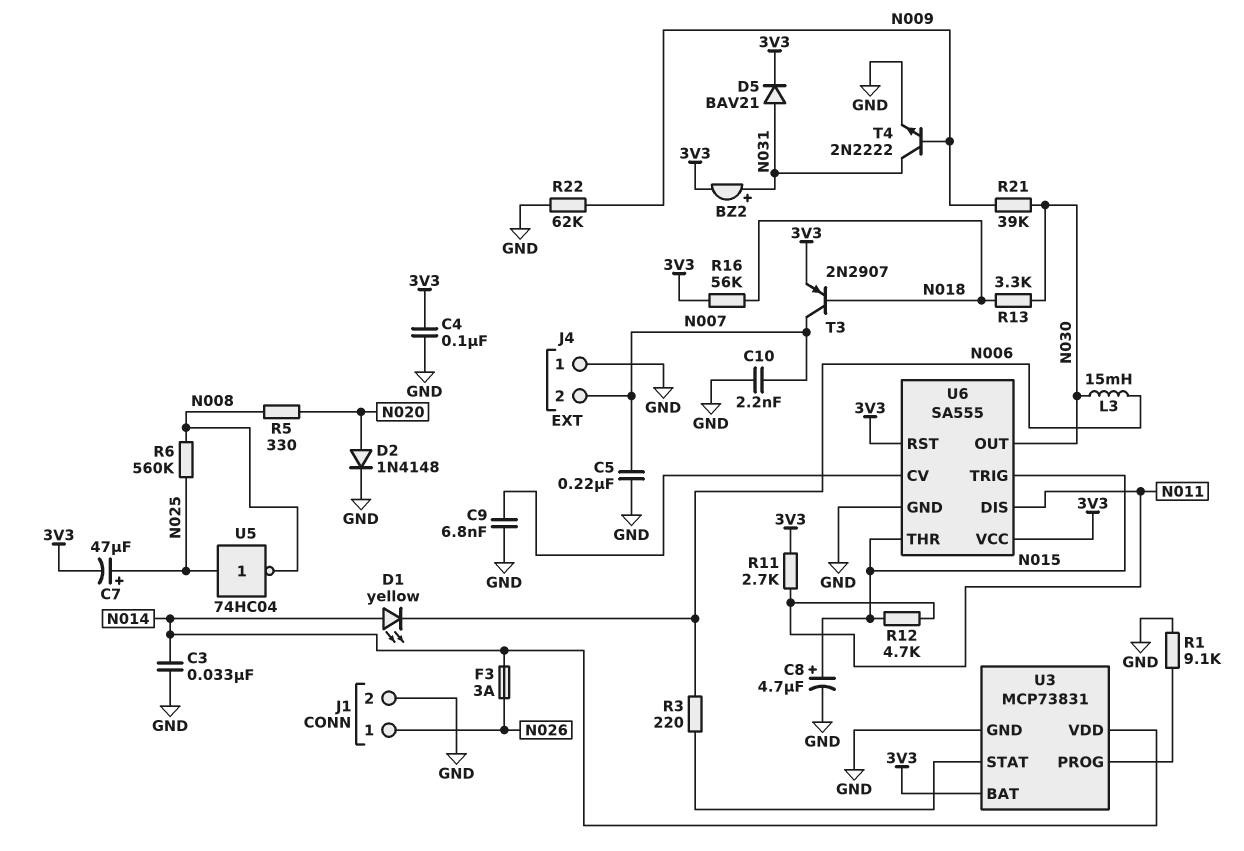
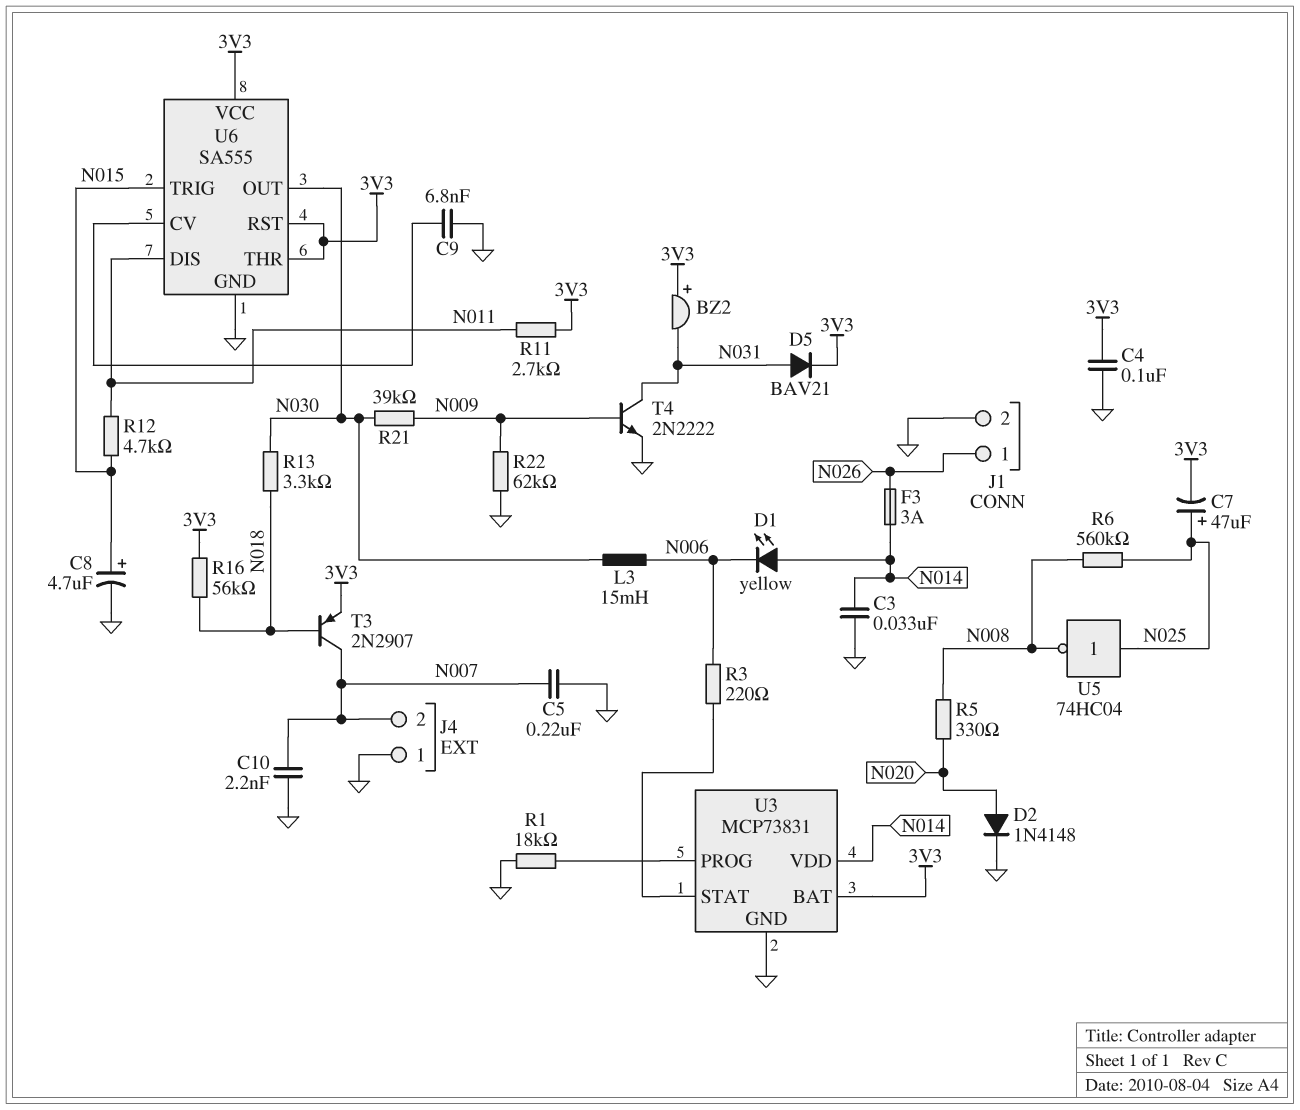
BZ2: buzzer (plus N031, minus 3V3) -> buzzer (plus 3V3, minus N031)
R1: 9.1k (GND, U3/PROG) -> 18k (GND, U3/PROG)
U6 pin THR: N015 -> 3V3

